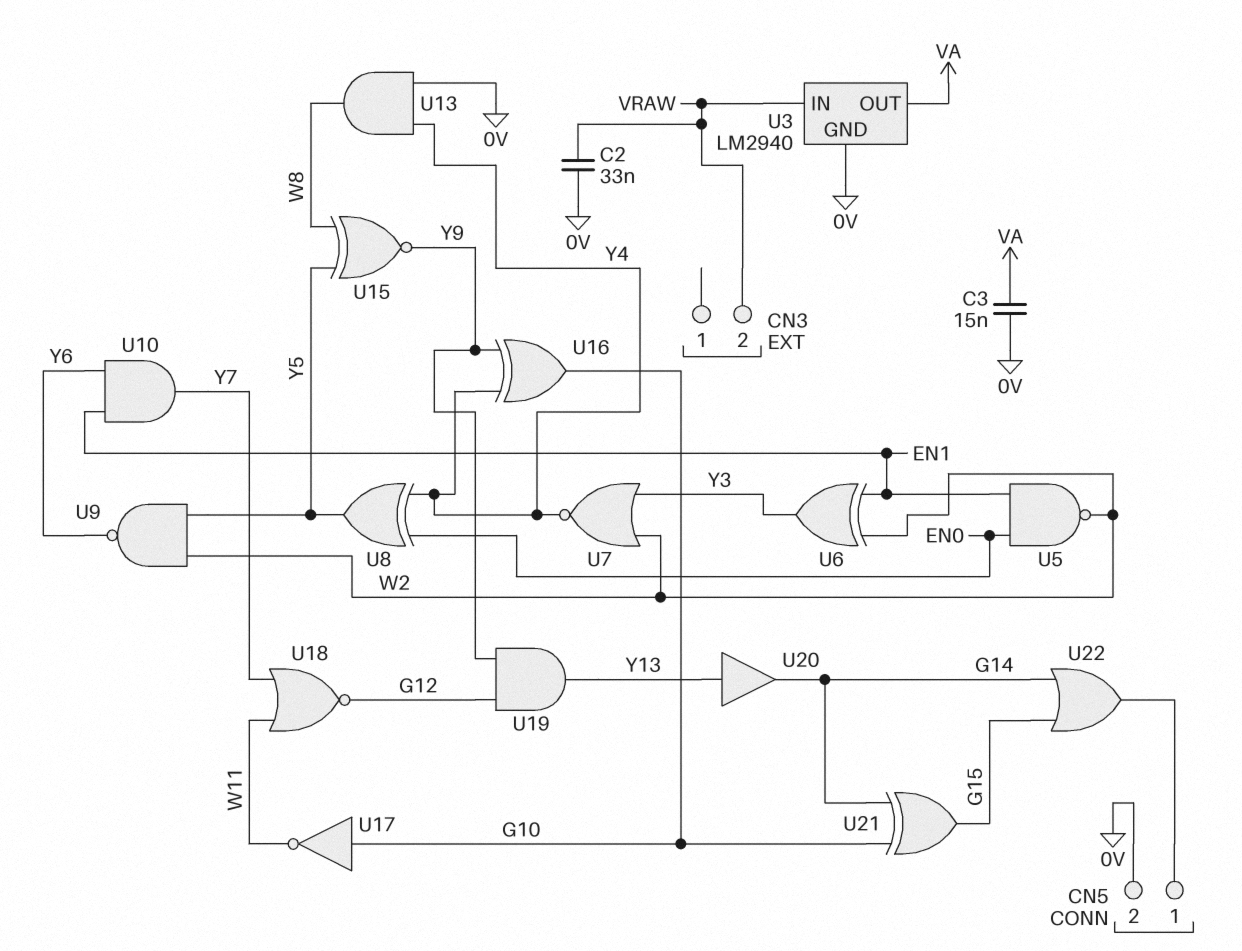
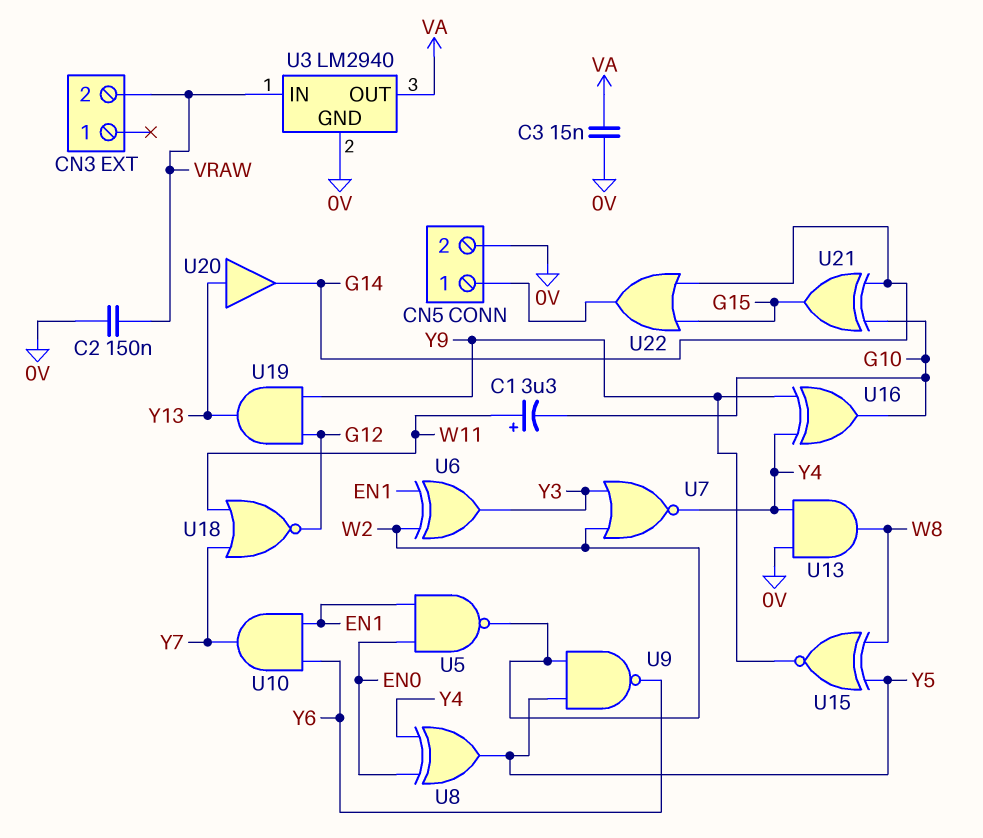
C1: none -> 3.3uF (plus W11, minus G10)
C2: 33nF (0V, VRAW) -> 150nF (0V, VRAW)
U17: NOT (in G10, out W11) -> none

